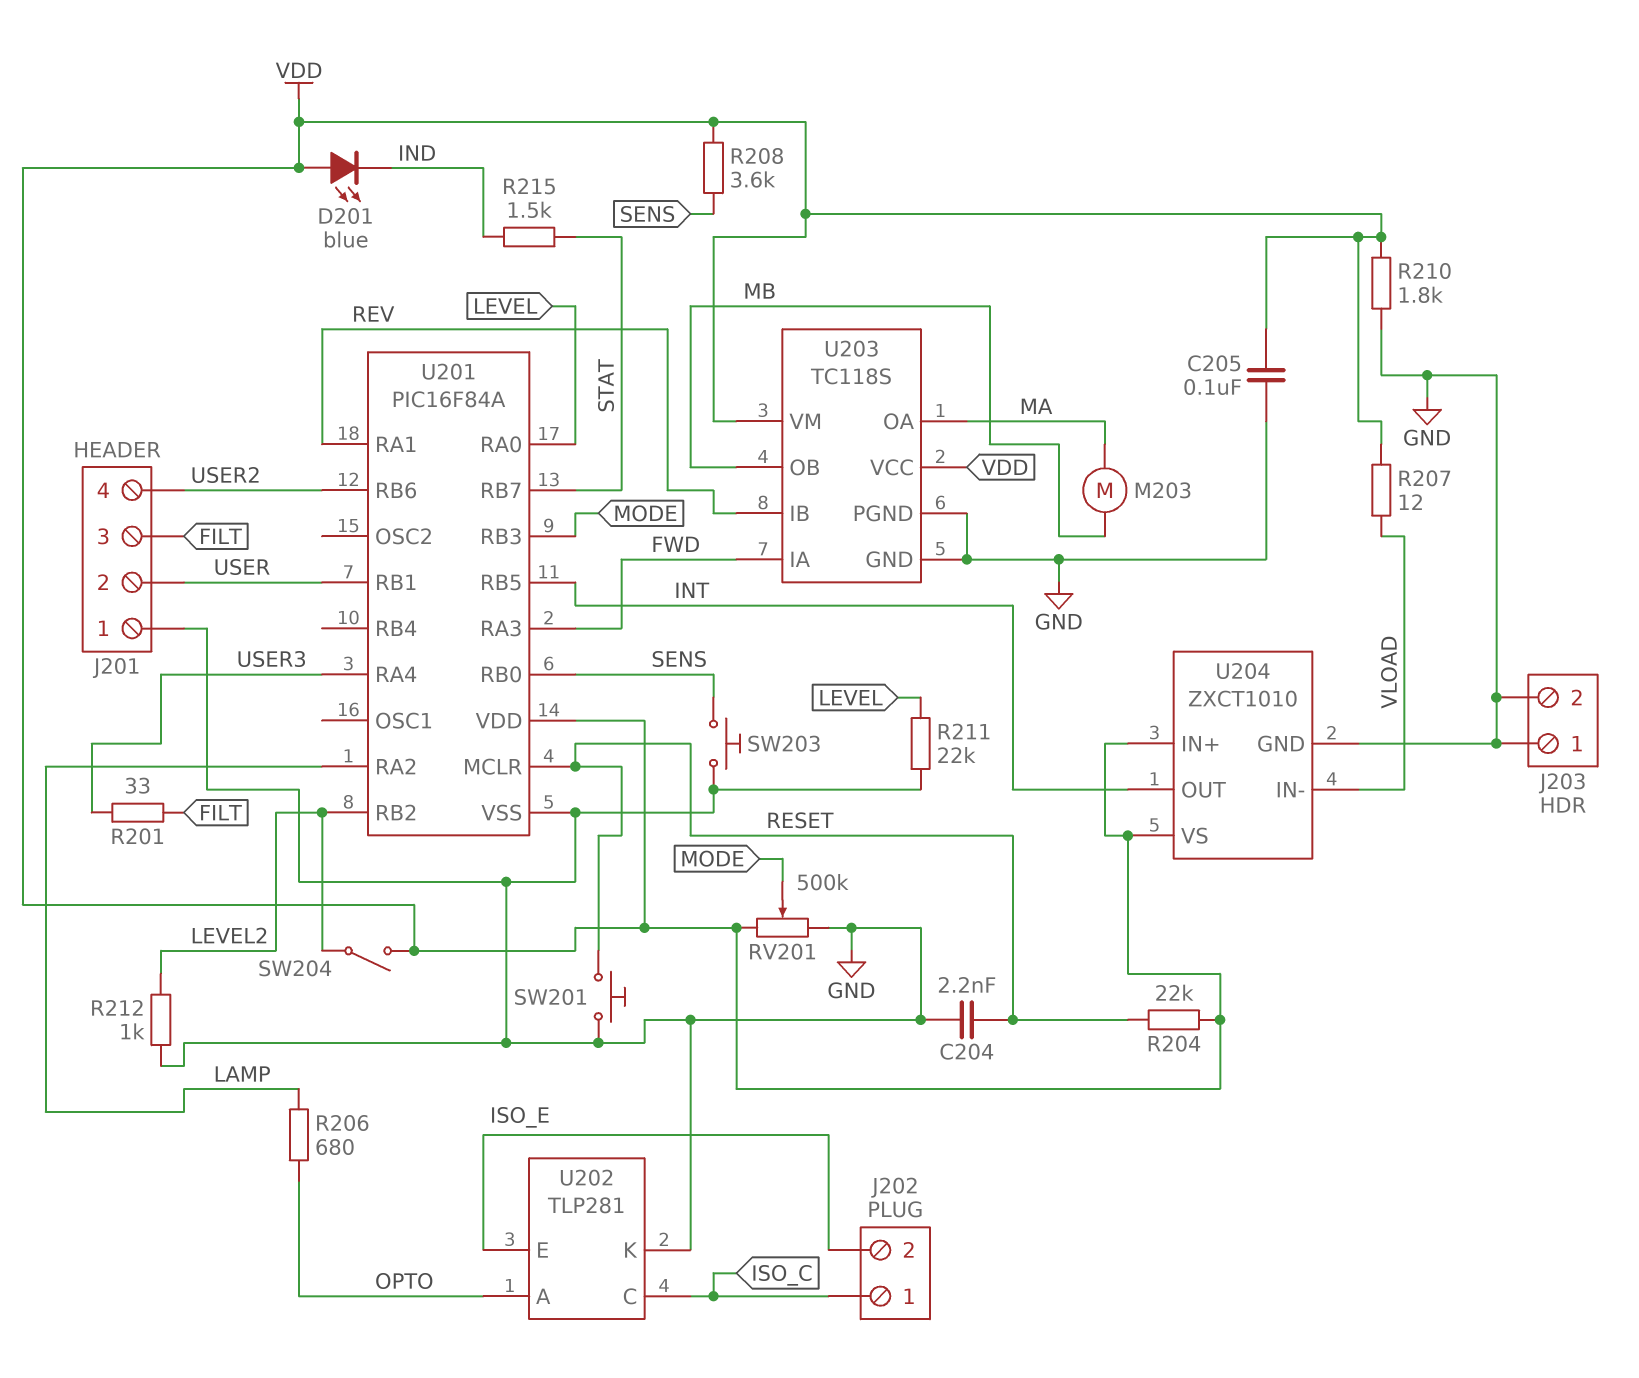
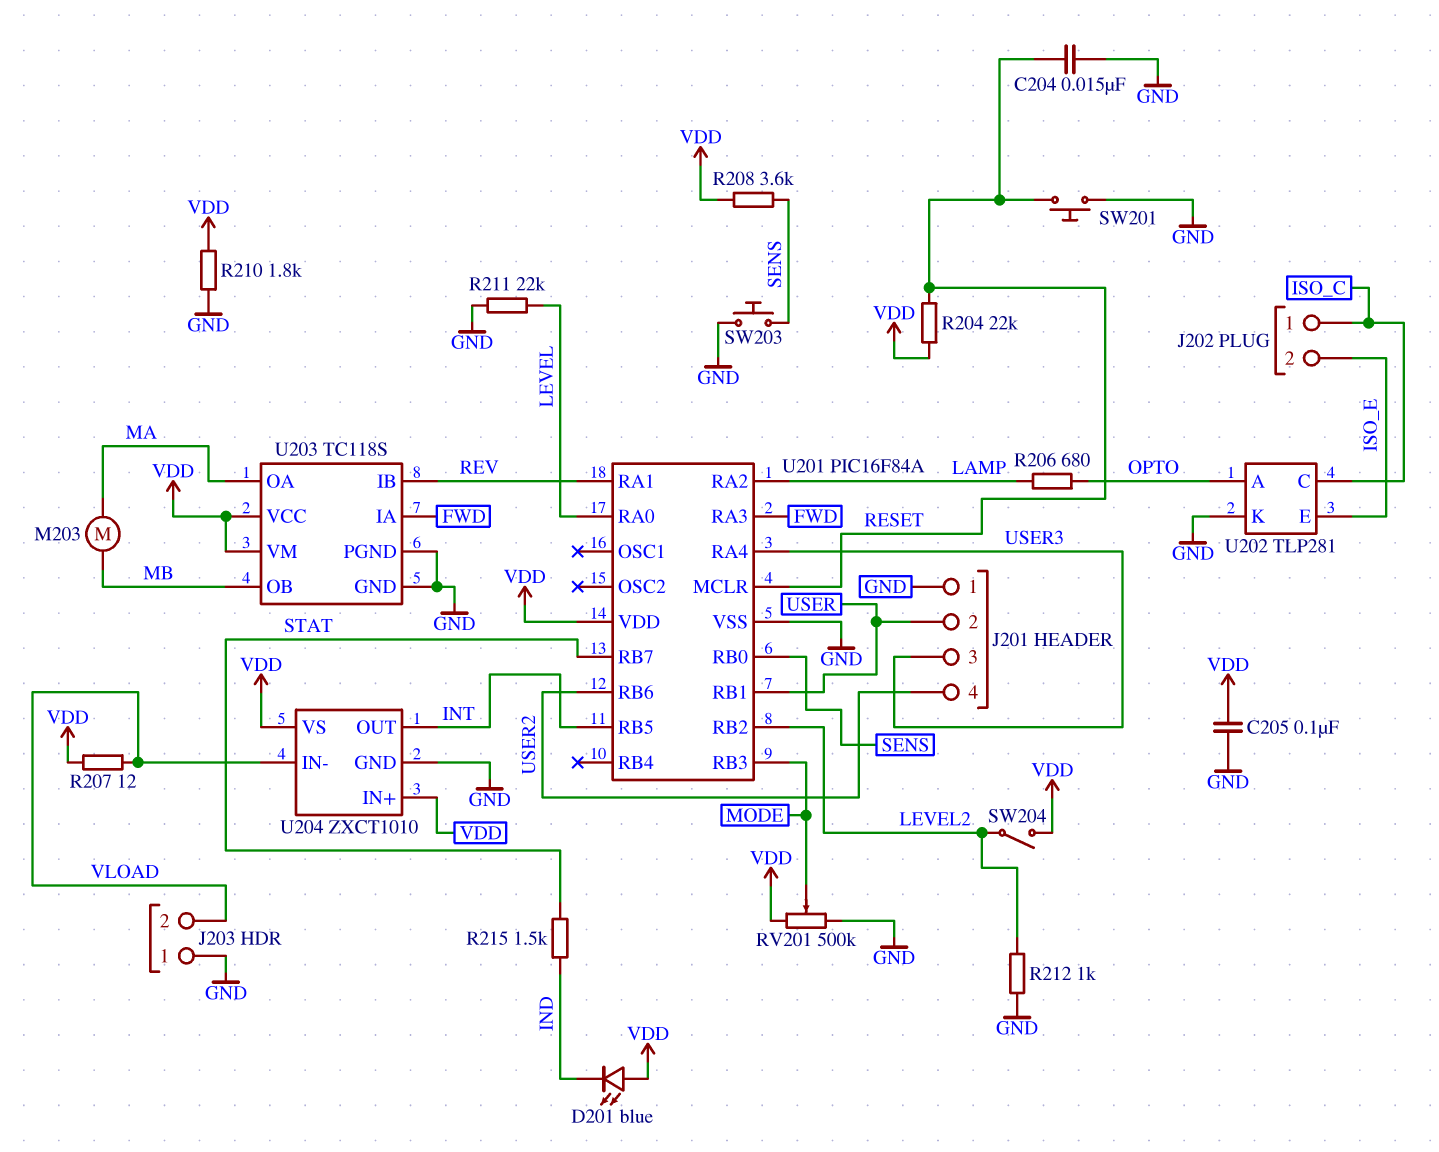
C204: 2.2nF (GND, RESET) -> 15nF (GND, RESET)
J201 pin 3: FILT -> USER3
J203 pin 2: GND -> VLOAD
R201: 33 (FILT, USER3) -> none

